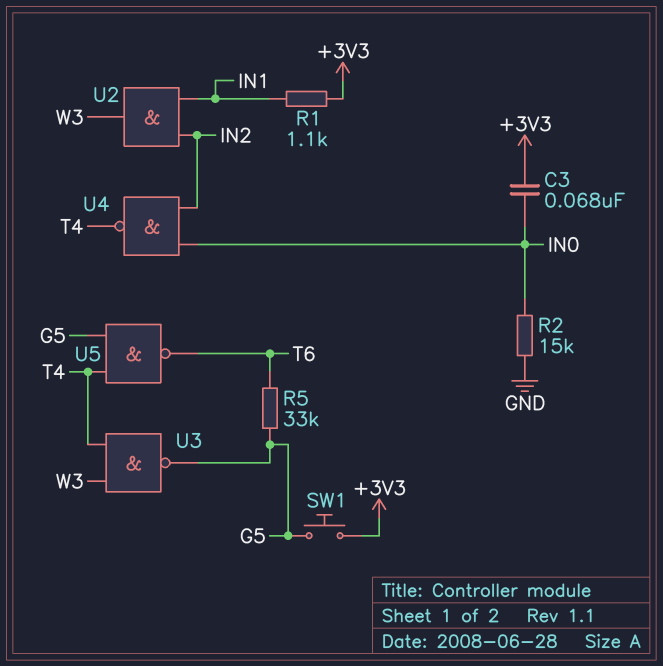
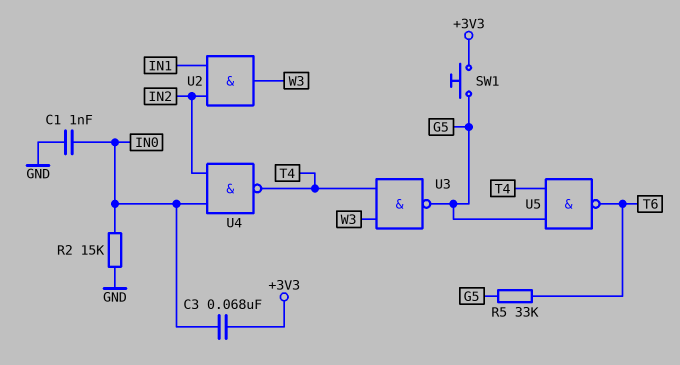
C1: none -> 1nF (GND, IN0)
R1: 1.1k (+3V3, IN1) -> none

